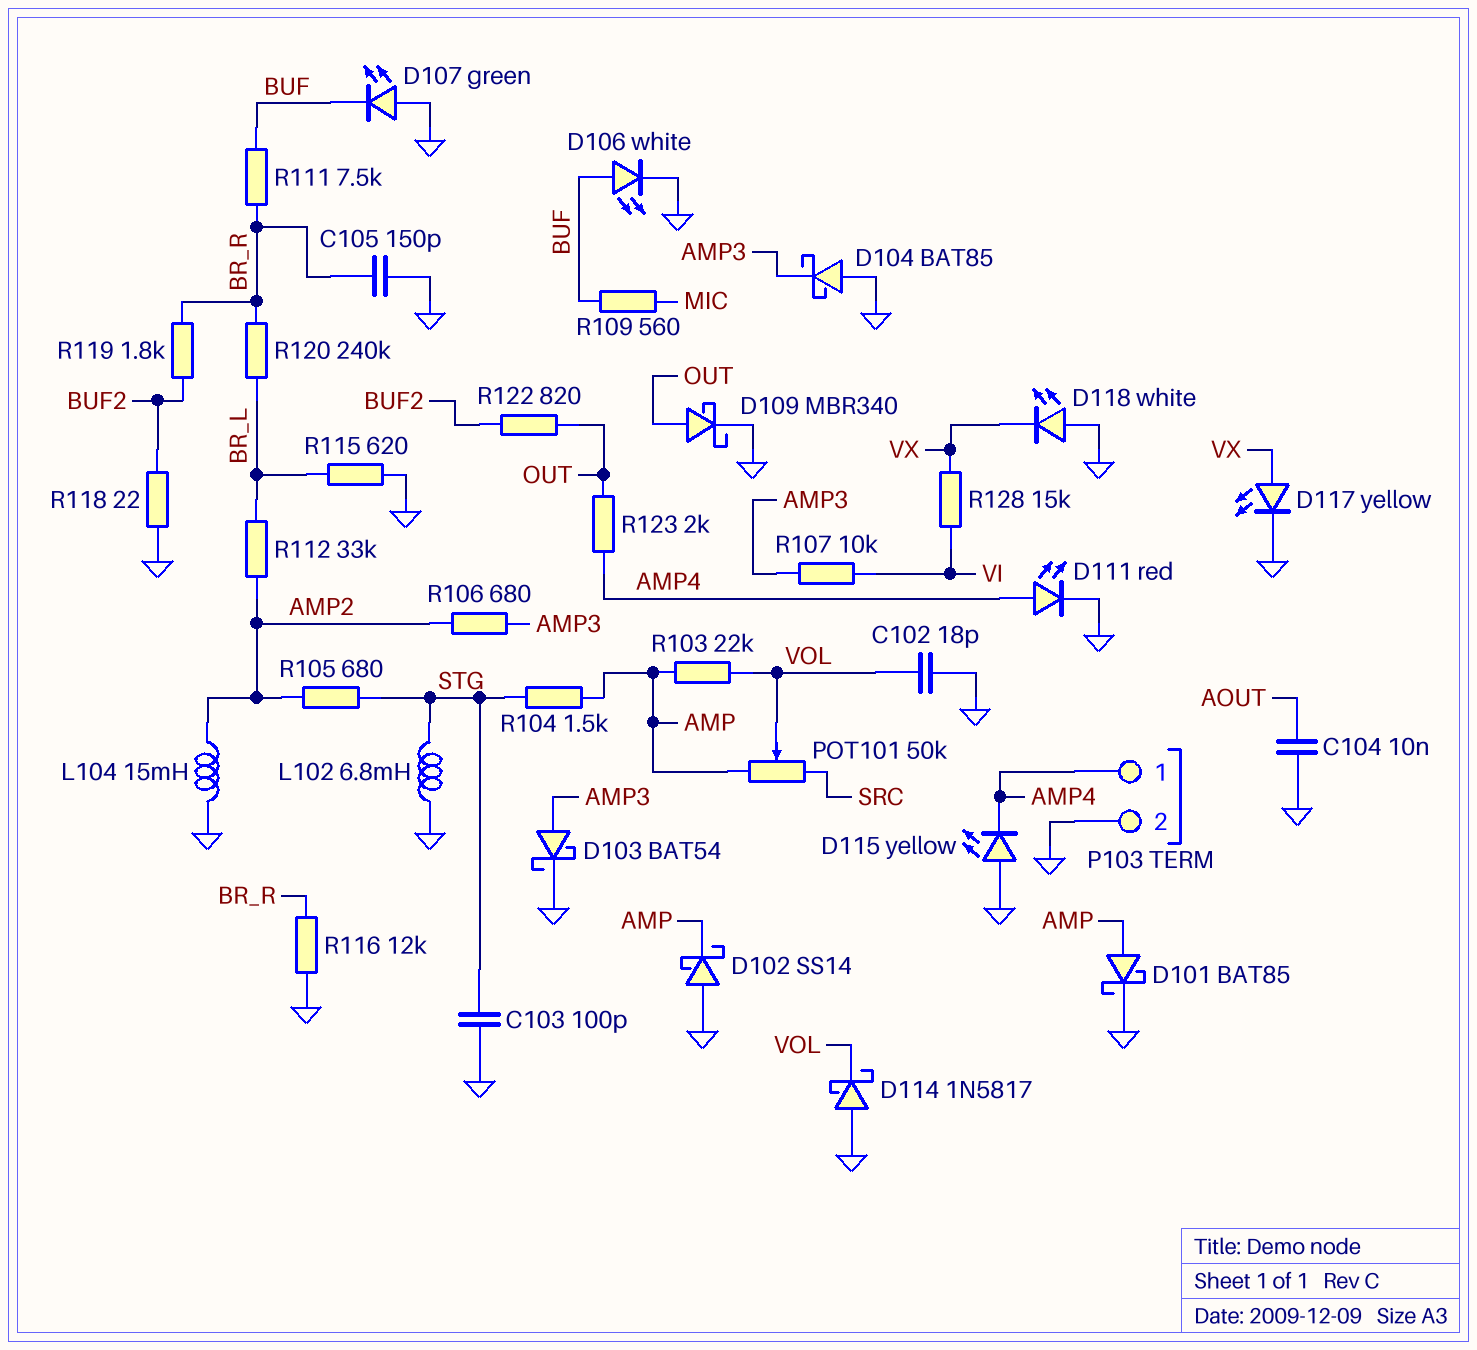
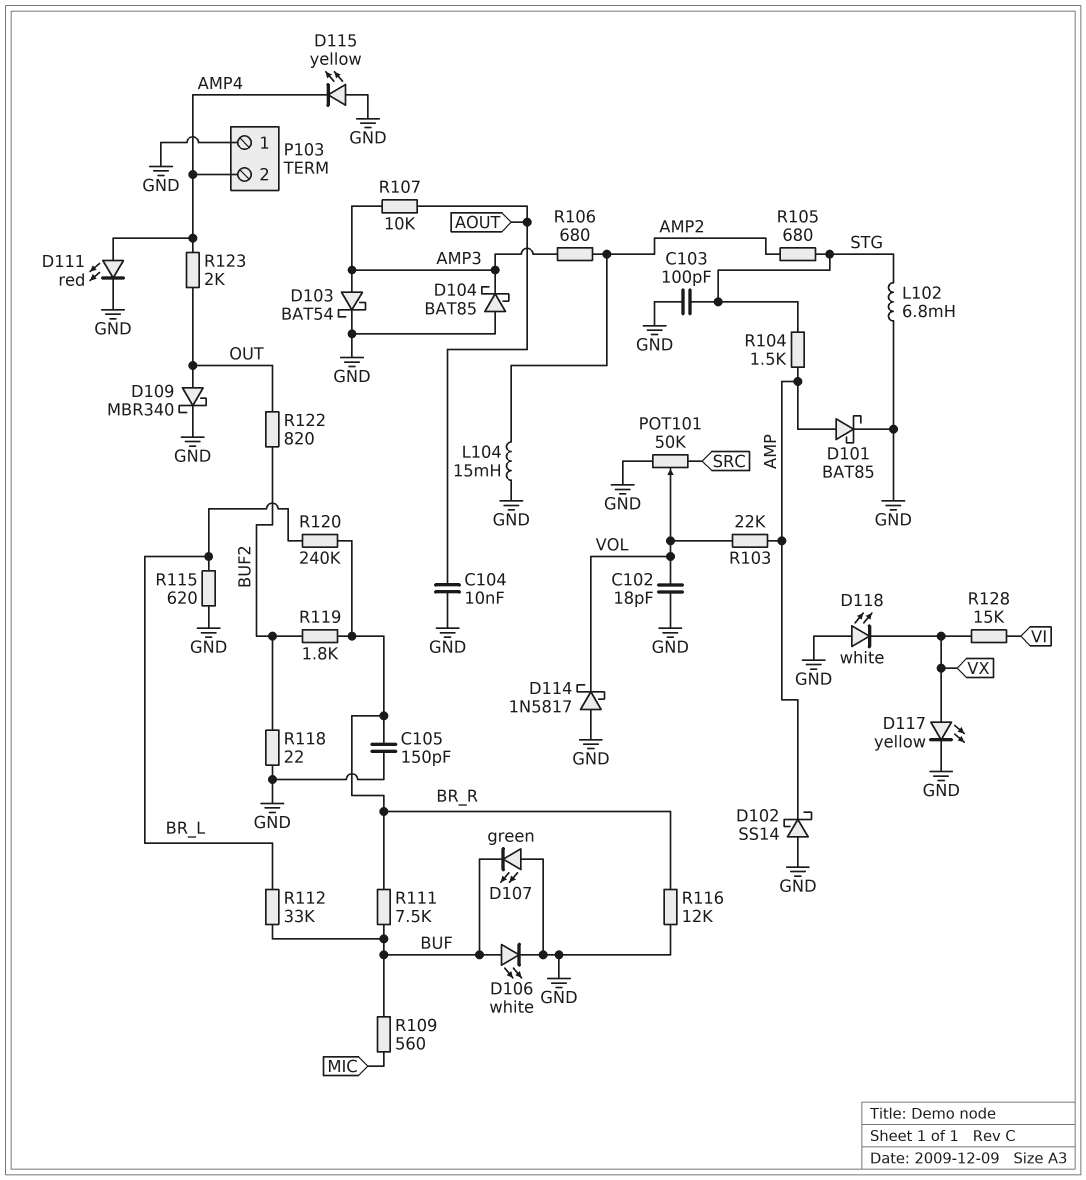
P103 pin 1: AMP4 -> GND
P103 pin 2: GND -> AMP4
POT101: 50k (AMP, SRC, wiper VOL) -> 50k (GND, SRC, wiper VOL)
R107: 10k (AMP3, VI) -> 10k (AMP3, AOUT)
R112: 33k (AMP2, BR_L) -> 33k (BR_L, BUF)

